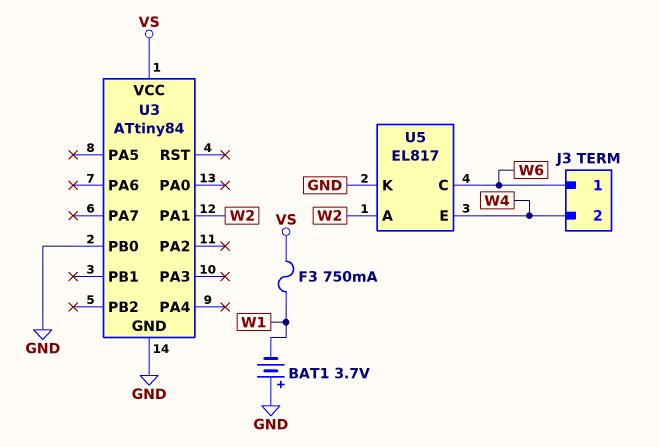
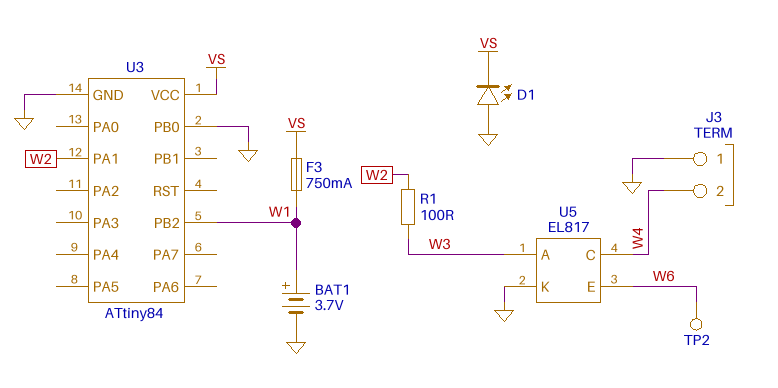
BAT1: 3.7V (plus GND, minus W1) -> 3.7V (plus W1, minus GND)
D1: none -> LED (A GND, K VS)
J3 pin 1: W6 -> GND
R1: none -> 100 (W2, W3)
TP2: none -> test point (W6)
U3 pin PB2: none -> W1
U5 pin A: W2 -> W3
U5 pin C: W6 -> W4
U5 pin E: W4 -> W6

